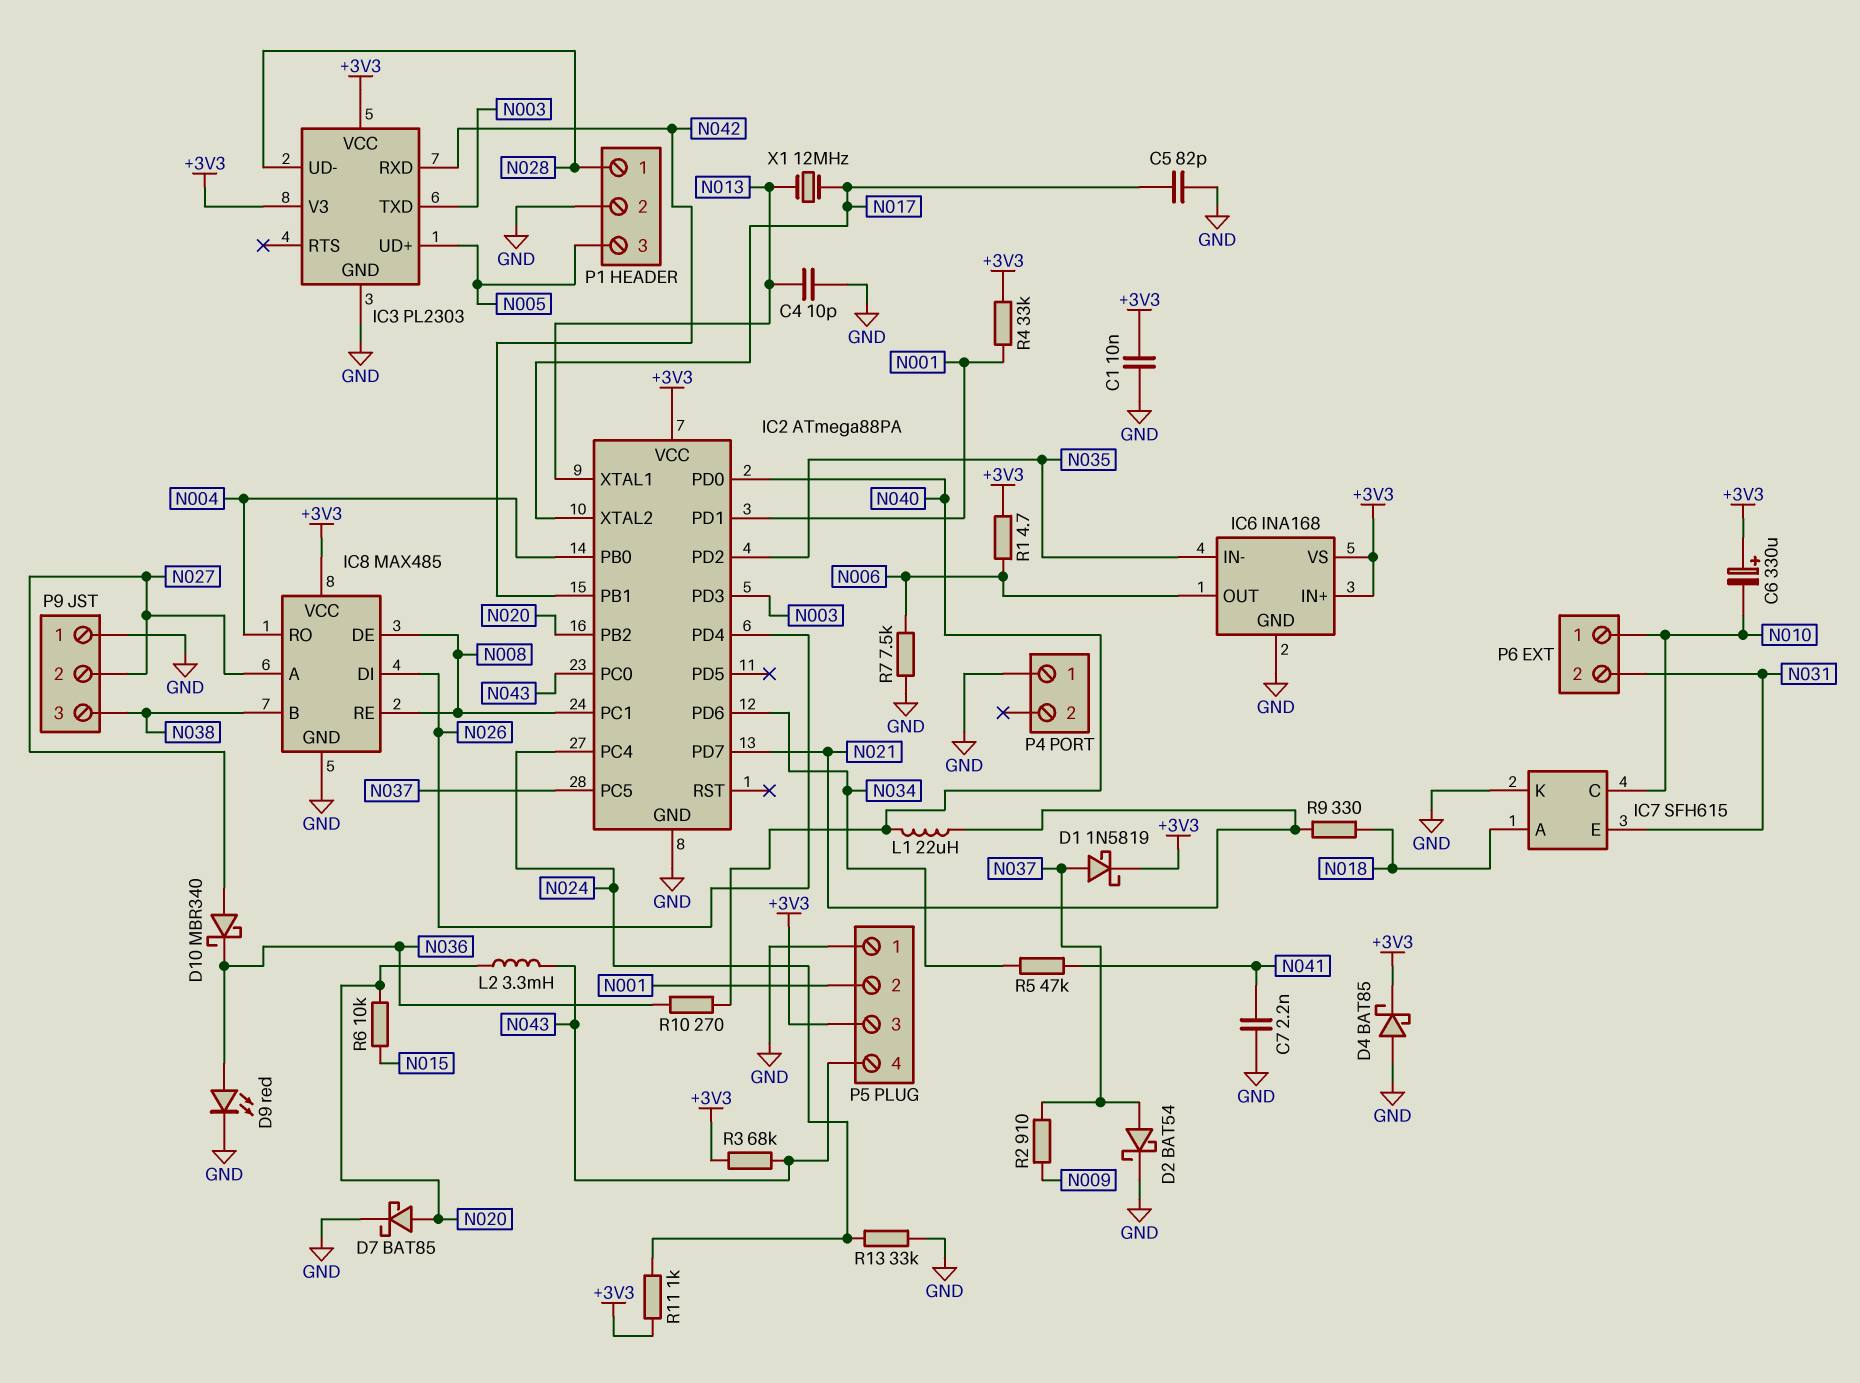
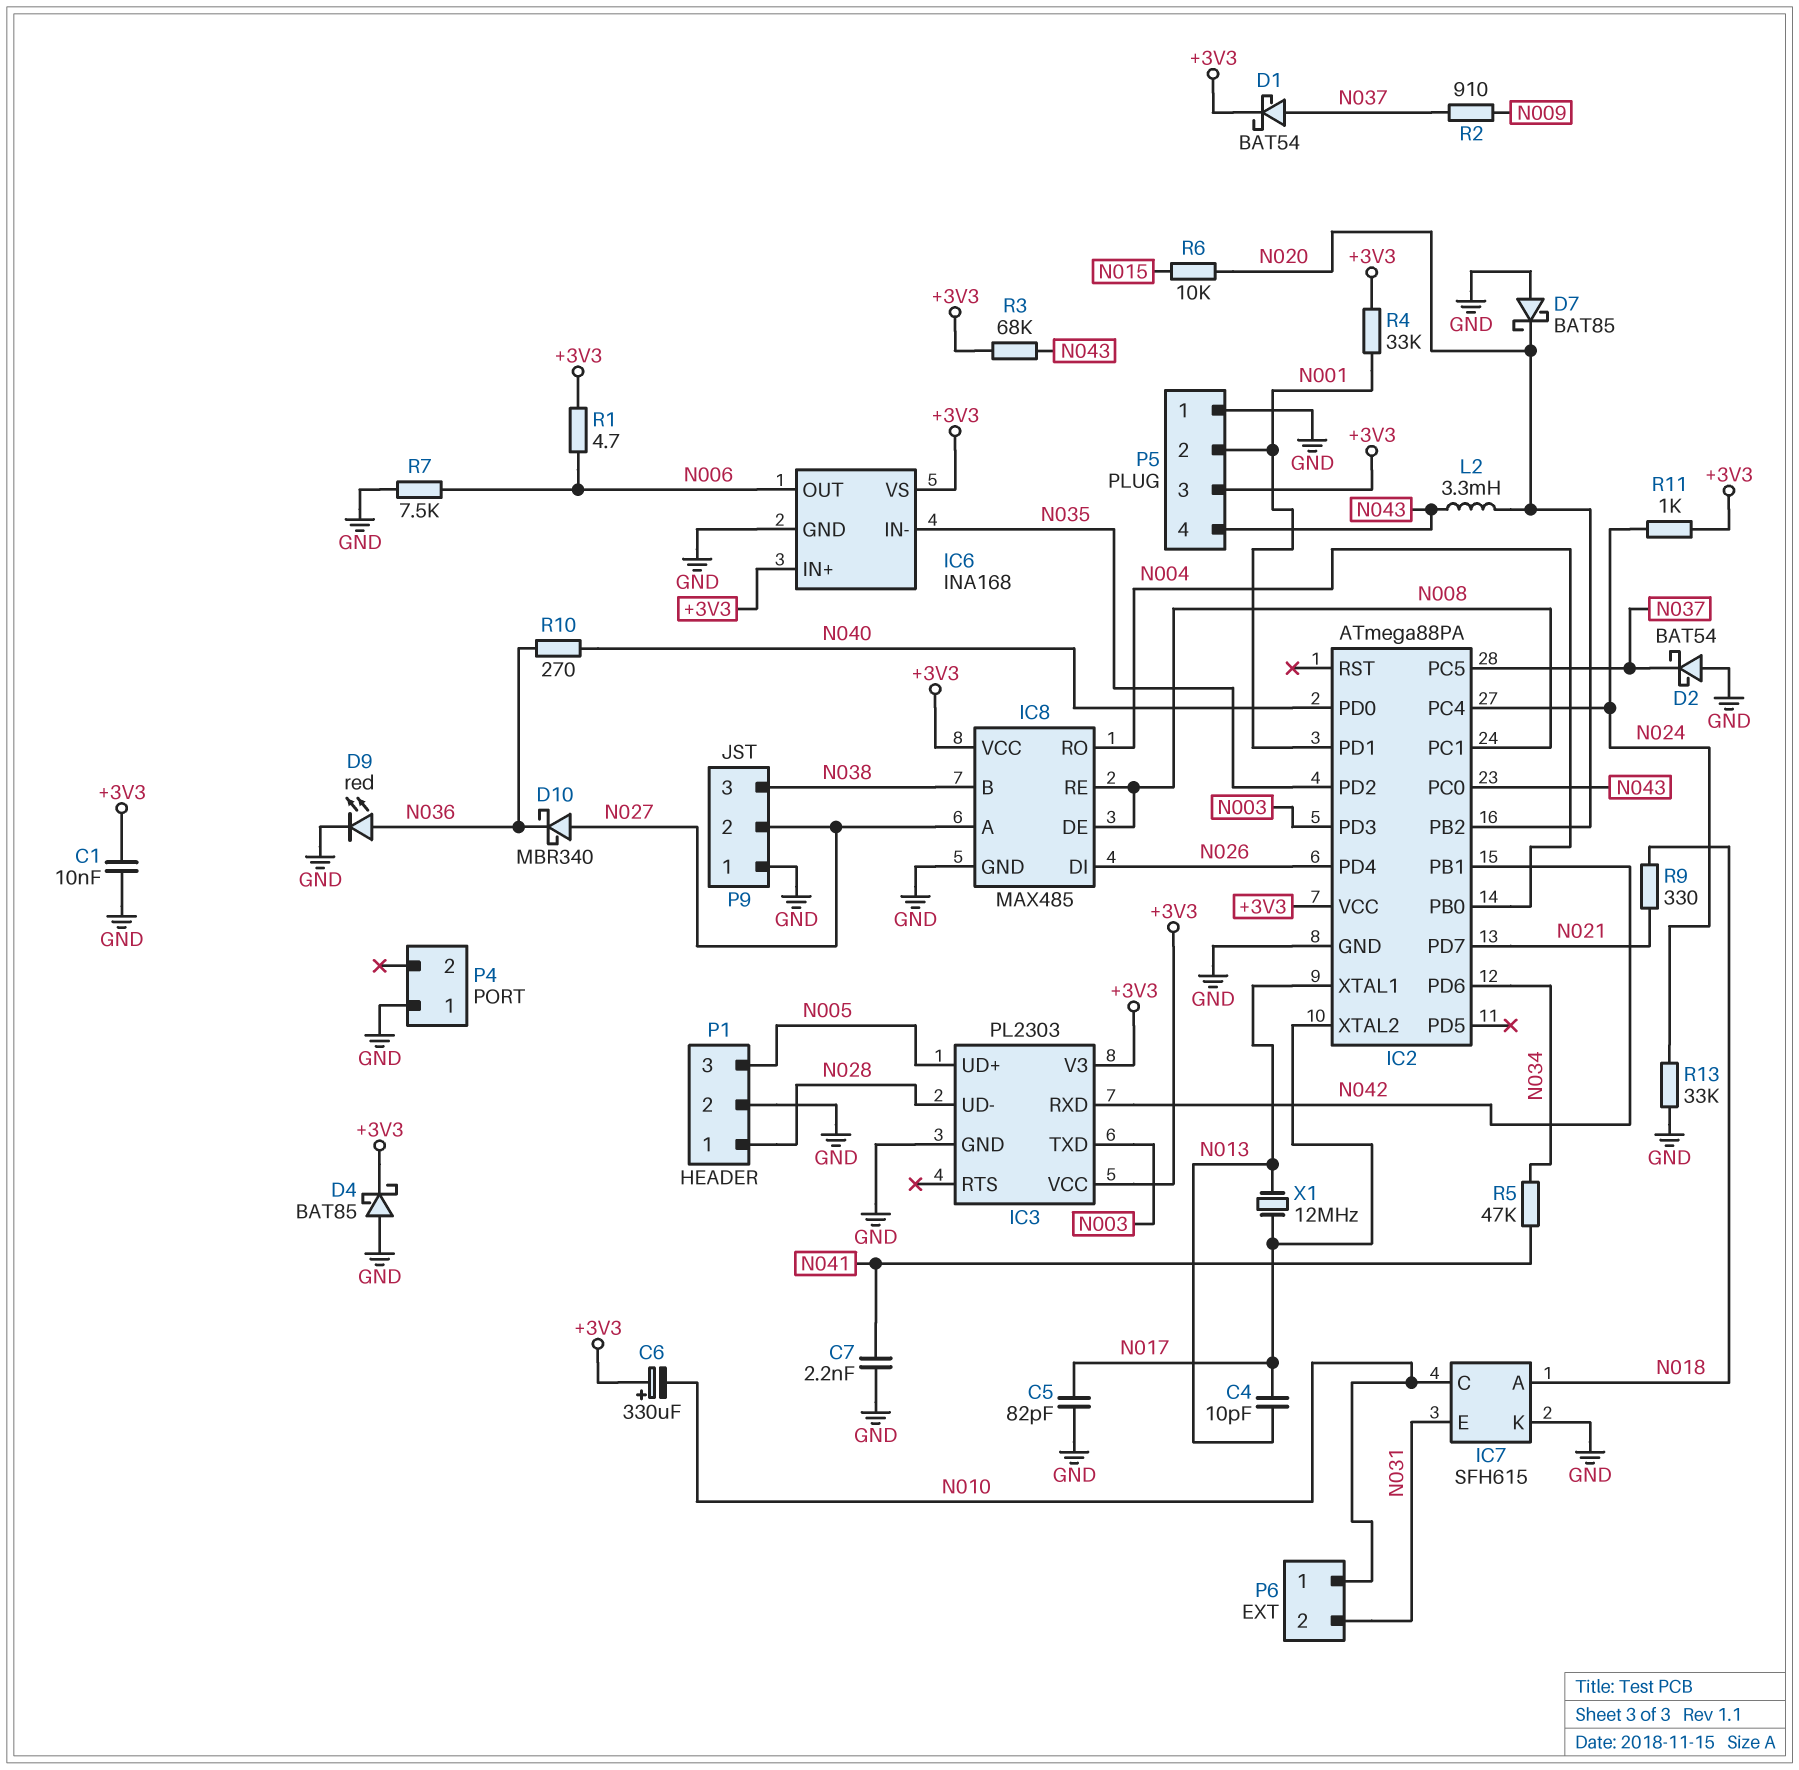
C4: 10pF (GND, N013) -> 10pF (N013, N017)
D1: schottky 1N5819 (A N037, K +3V3) -> schottky BAT54 (A N037, K +3V3)
D2: schottky BAT54 (A N037, K GND) -> schottky BAT54 (A GND, K N037)
D7: schottky BAT85 (A N020, K GND) -> schottky BAT85 (A GND, K N020)
L1: 22uH (N021, N040) -> none

